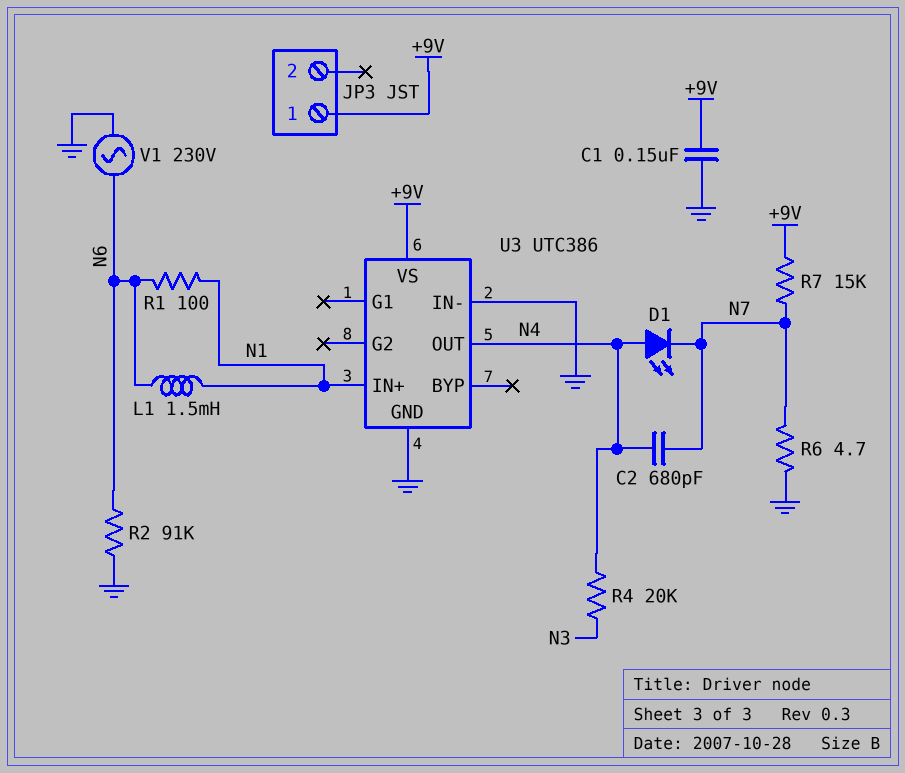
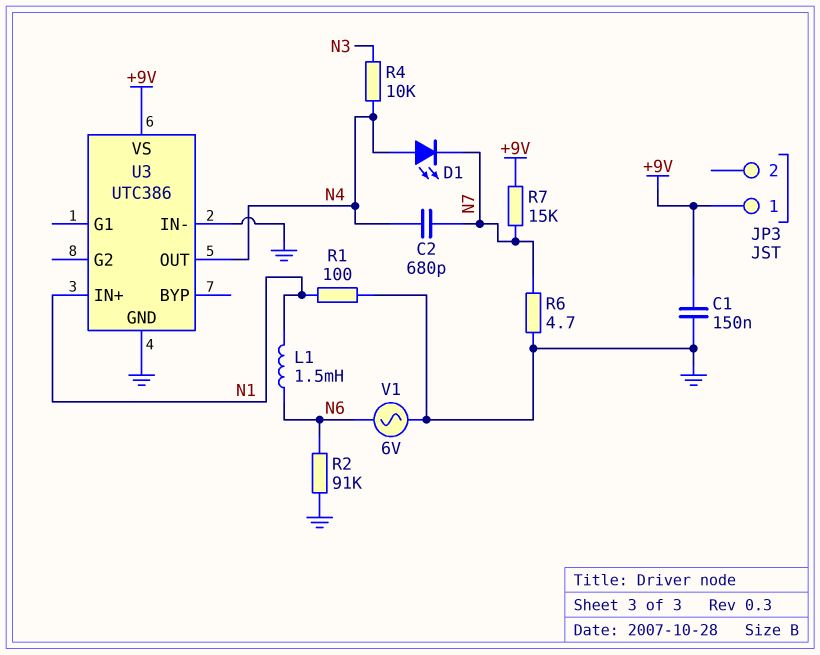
R1: 100 (N1, N6) -> 100 (GND, N1)
R4: 20k (N3, N4) -> 10k (N3, N4)
V1: AC 230V (GND, N6) -> AC 6V (GND, N6)

